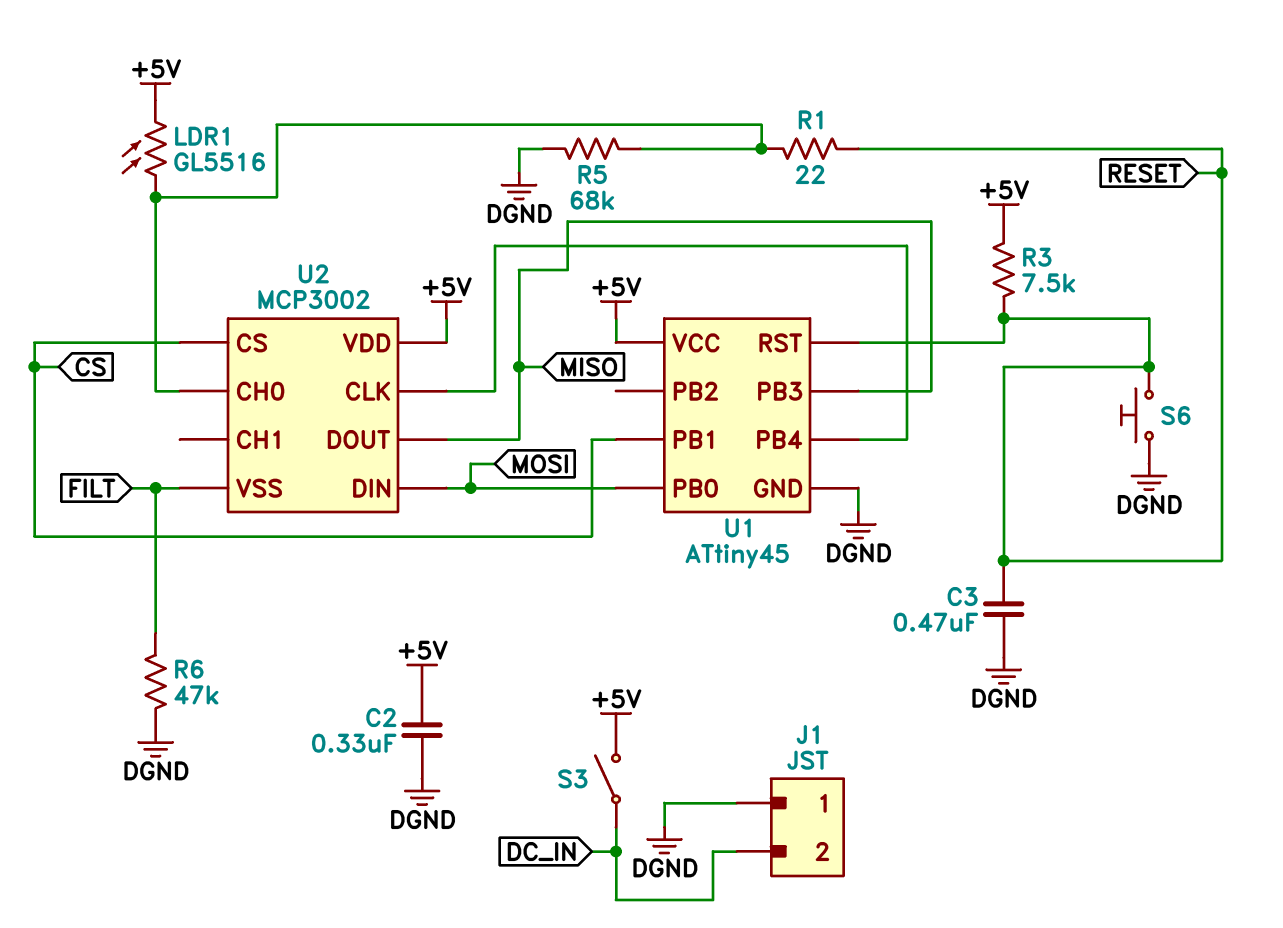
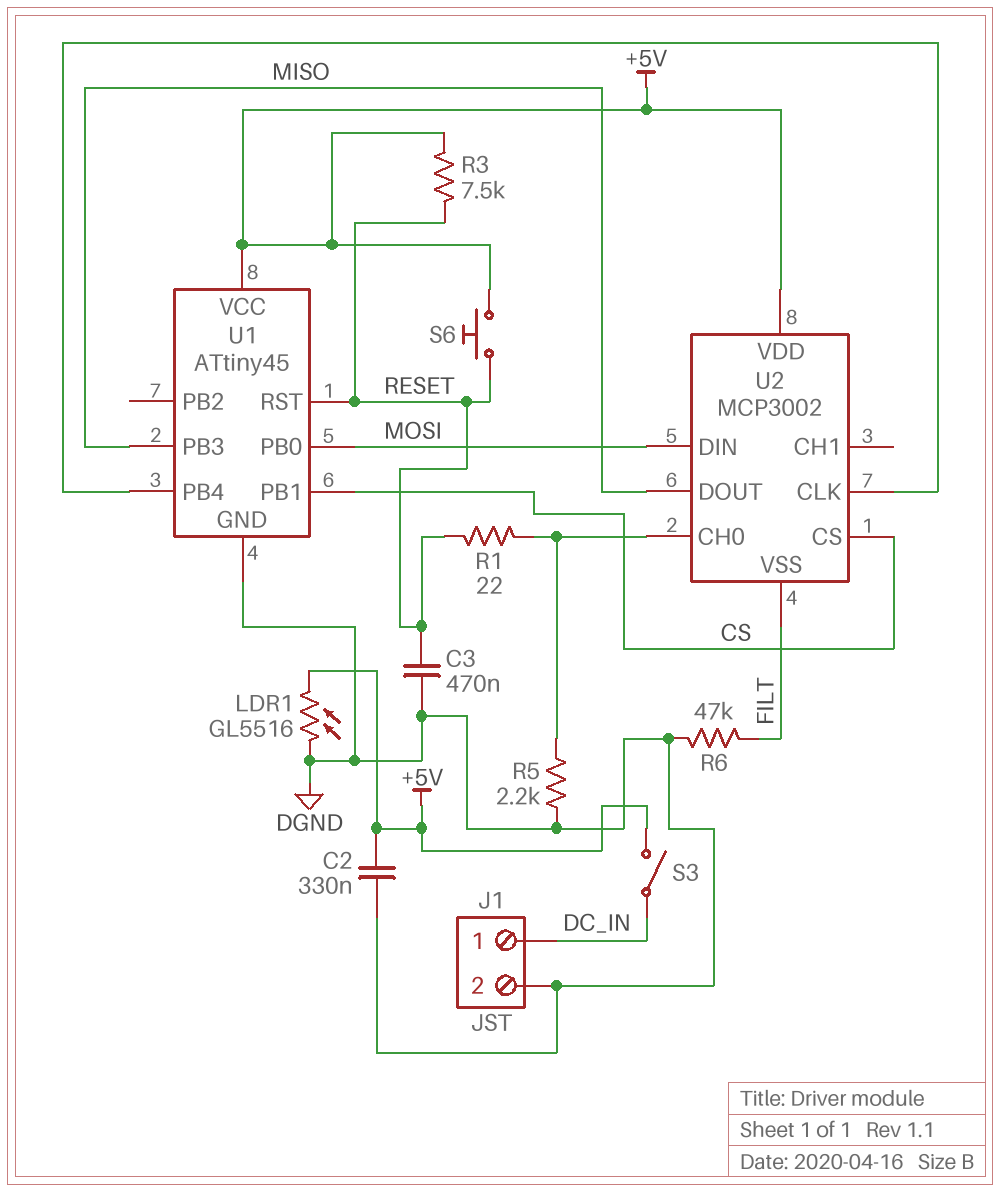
J1 pin 1: DGND -> DC_IN
J1 pin 2: DC_IN -> DGND
LDR1: GL5516 (+5V, U2/CH0) -> GL5516 (+5V, DGND)
R5: 68k (DGND, U2/CH0) -> 2.2k (DGND, U2/CH0)
S6: button (DGND, RESET) -> button (+5V, RESET)

